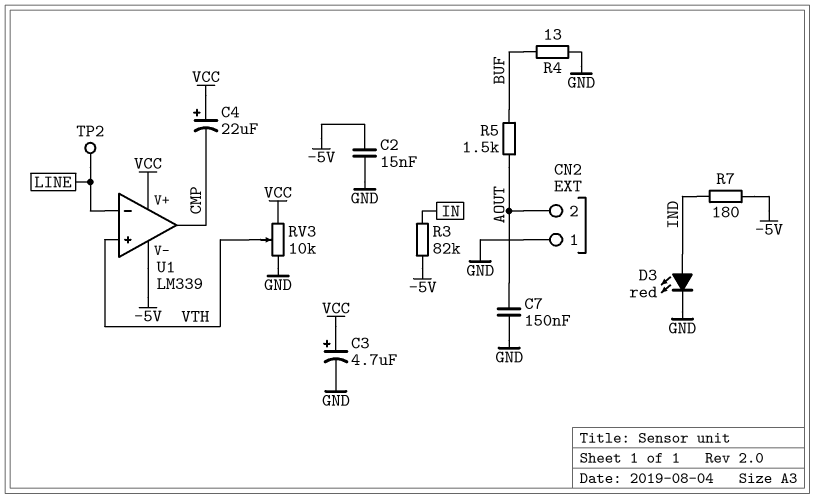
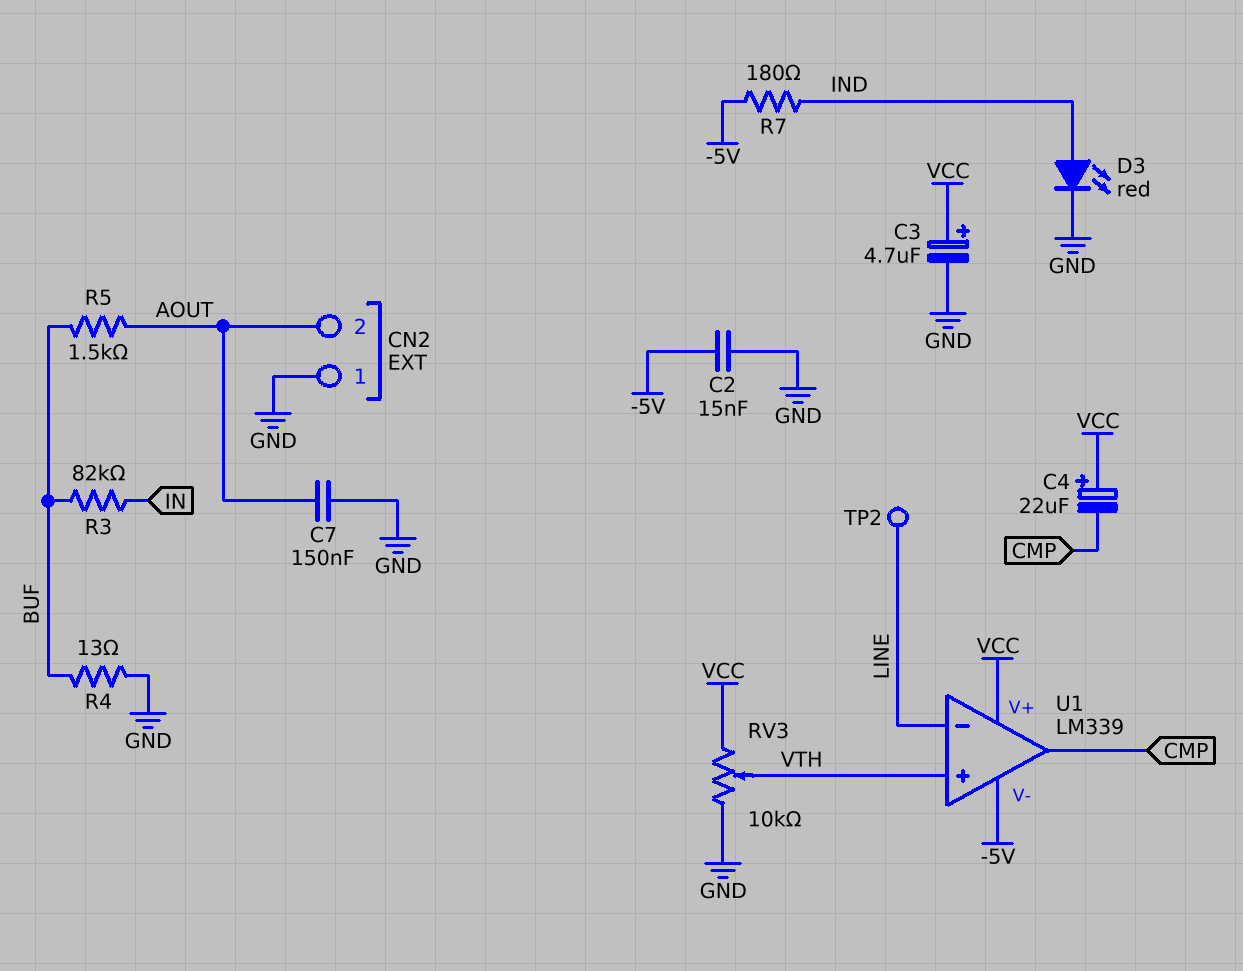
R3: 82k (-5V, IN) -> 82k (BUF, IN)

